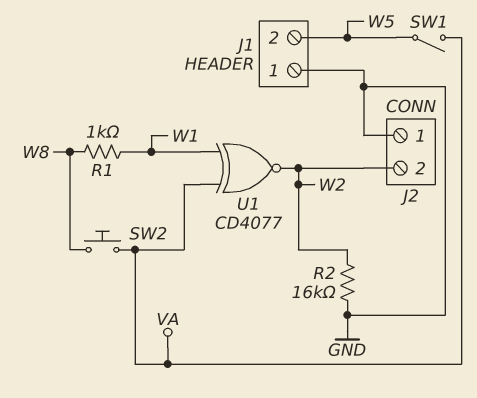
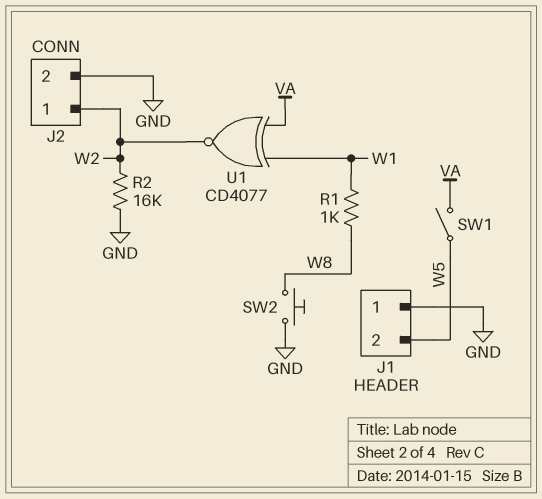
J2 pin 1: GND -> W2
J2 pin 2: W2 -> GND
SW2: button (VA, W8) -> button (GND, W8)

